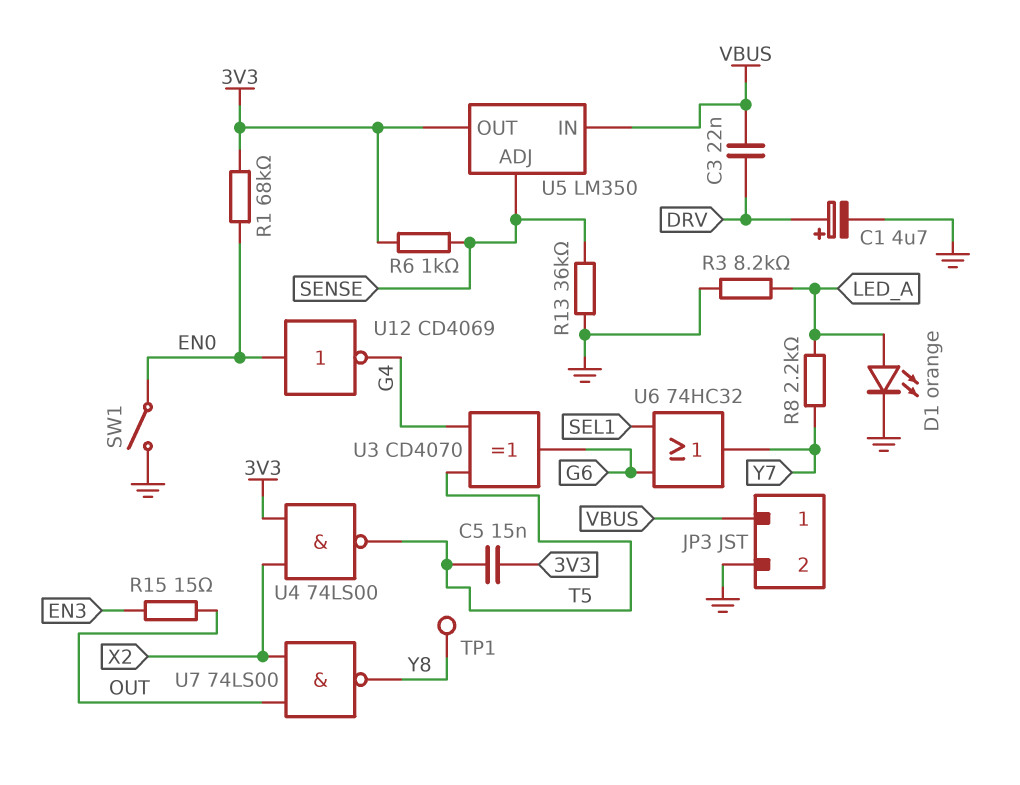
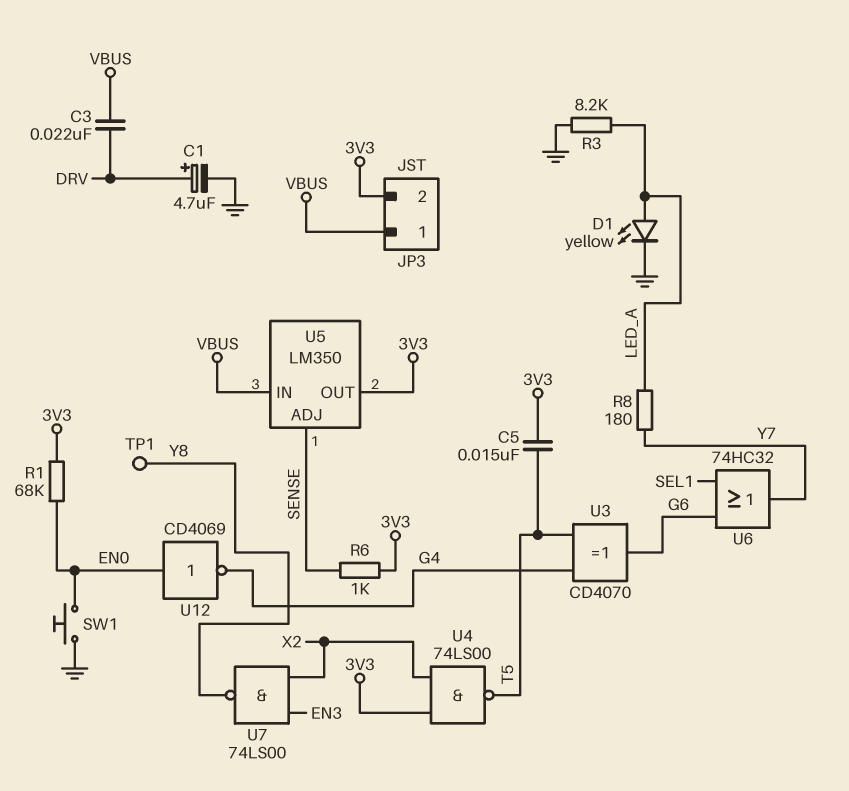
D1: LED orange (A LED_A, K GND) -> LED yellow (A LED_A, K GND)
JP3 pin 2: GND -> 3V3
R8: 2.2k (LED_A, Y7) -> 180 (LED_A, Y7)
R13: 36k (GND, SENSE) -> none
R15: 15 (EN3, OUT) -> none
SW1: switch (EN0, GND) -> button (EN0, GND)
U7: NAND 74LS00 (in OUT, in X2, out Y8) -> NAND 74LS00 (in EN3, in X2, out Y8)

